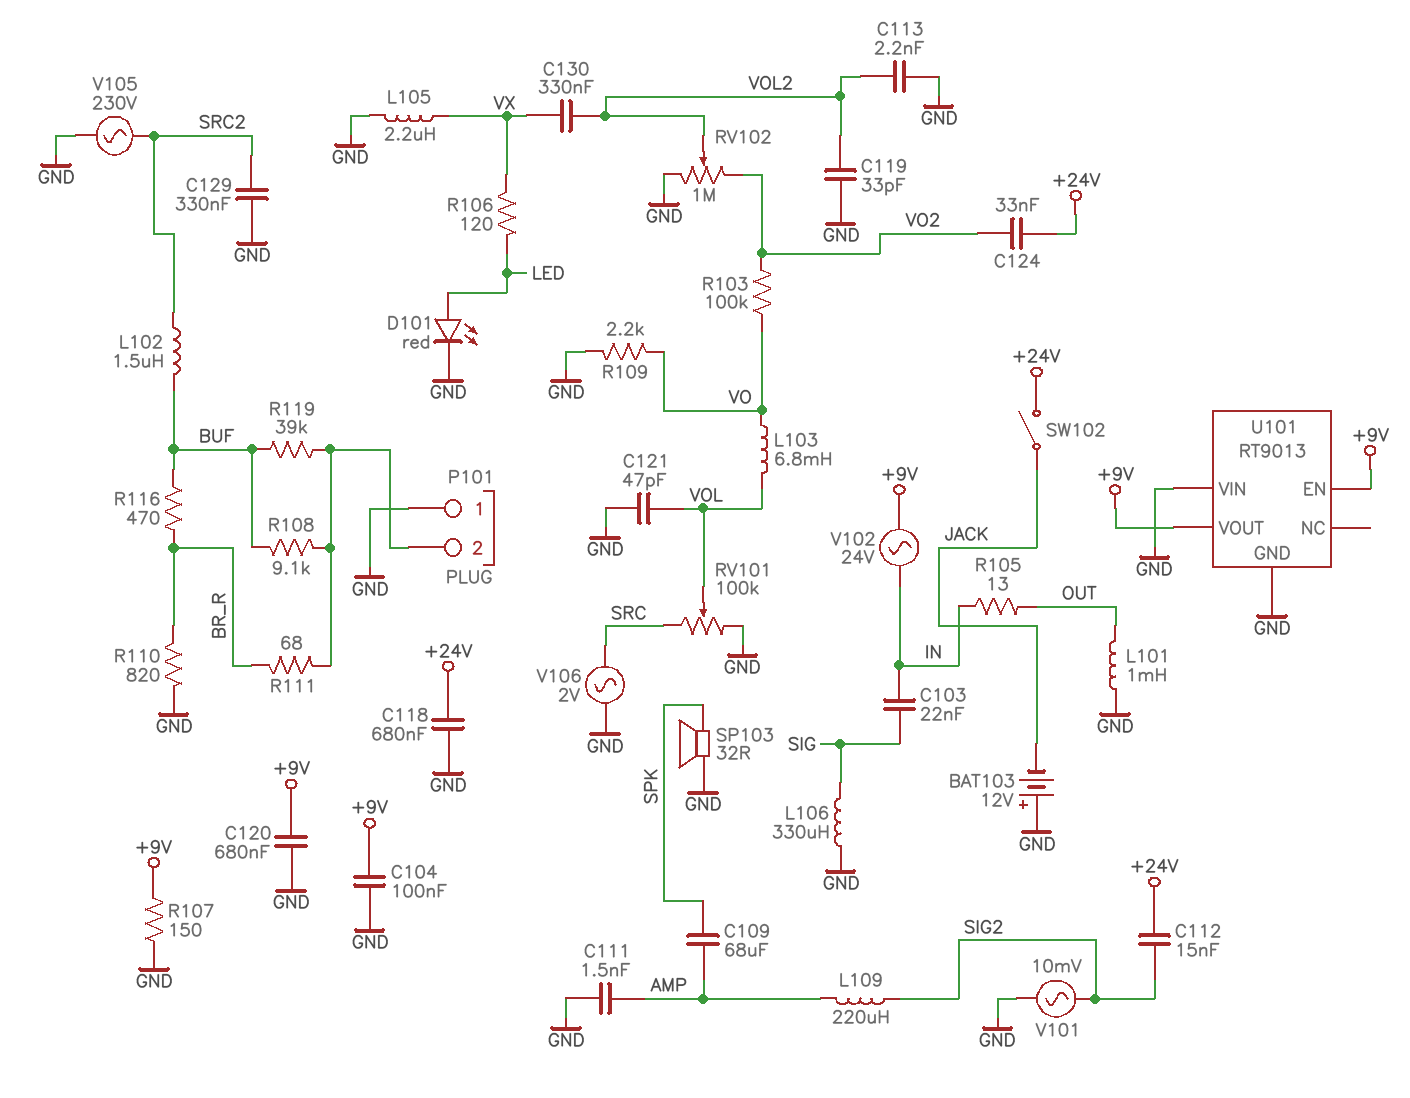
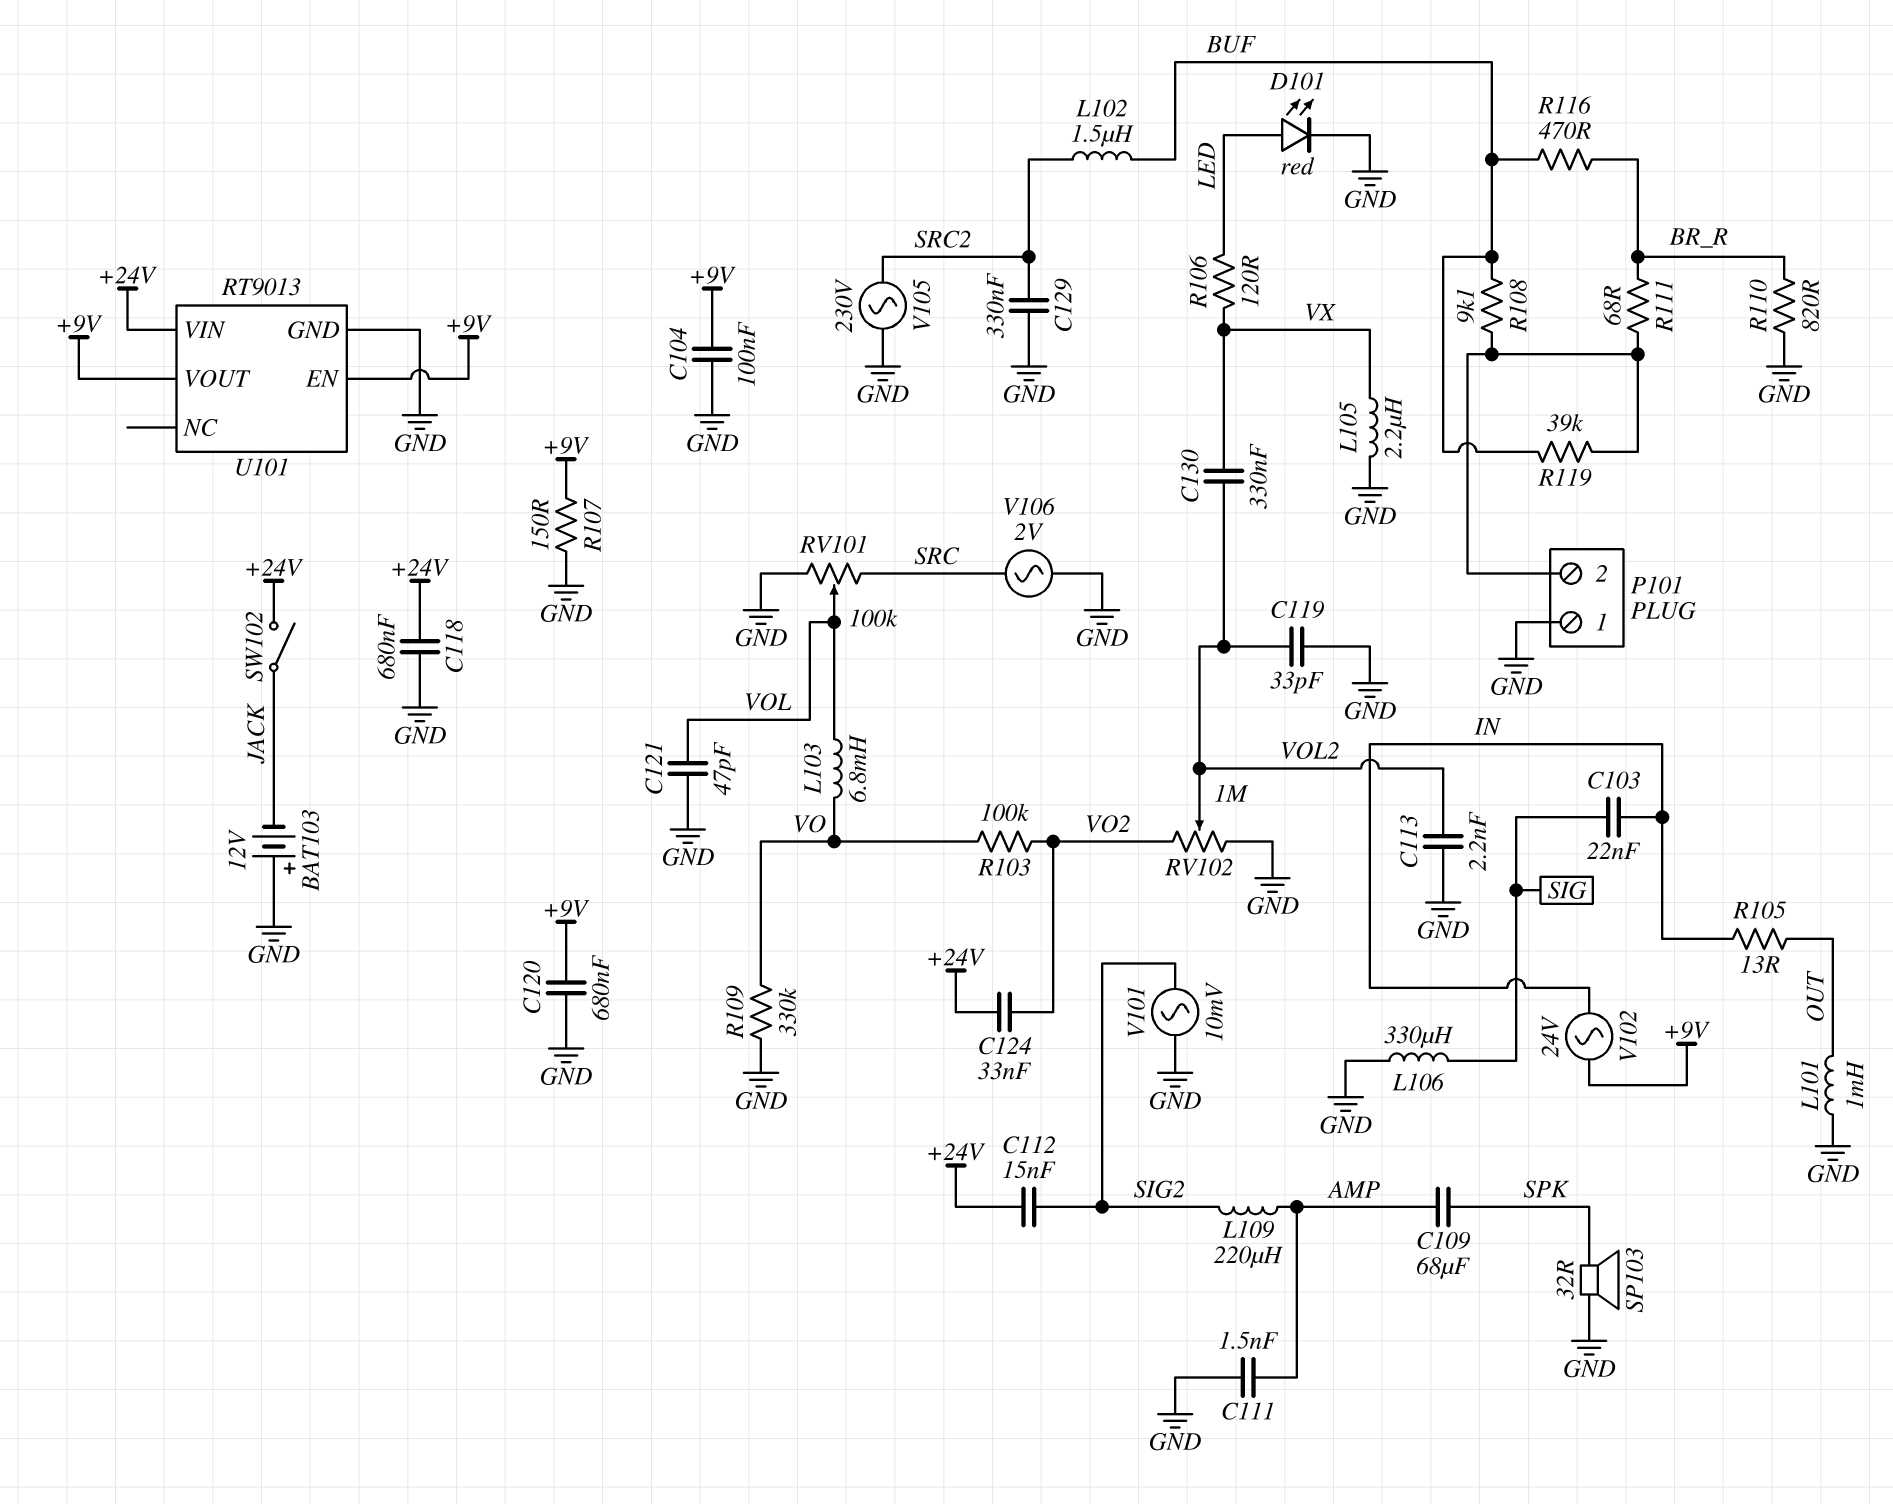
R109: 2.2k (GND, VO) -> 330k (GND, VO)
U101 pin VIN: GND -> +24V

